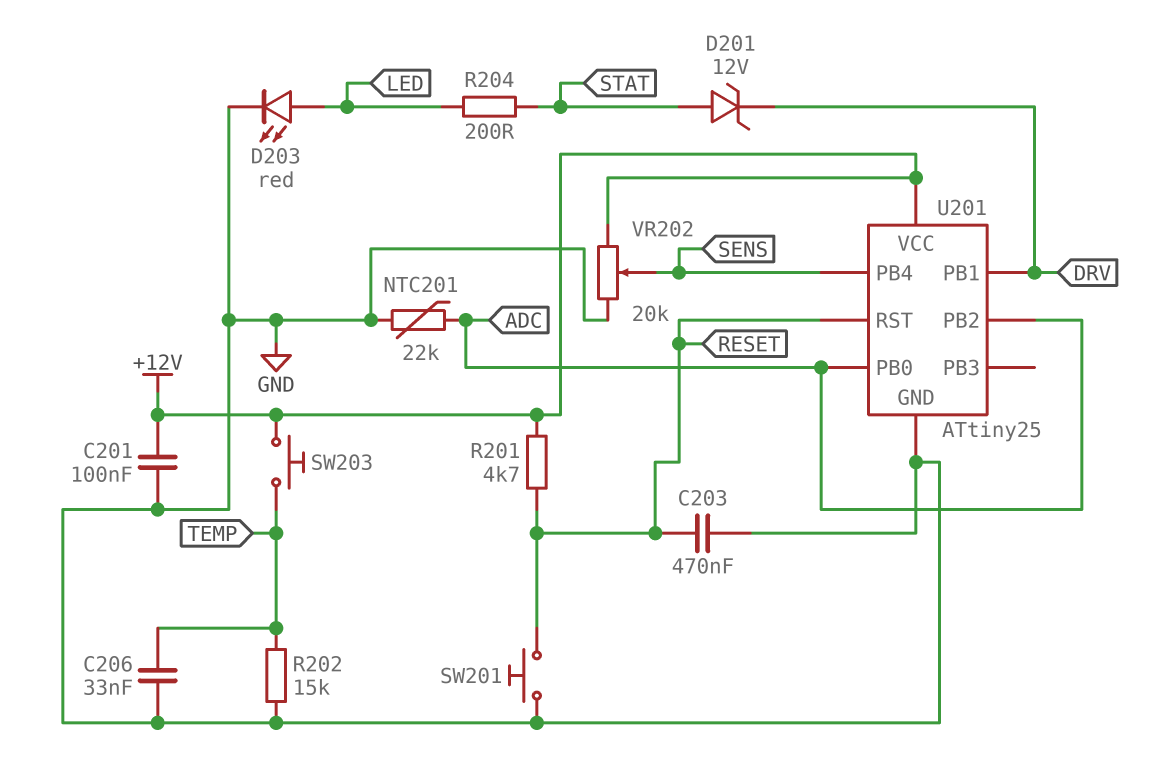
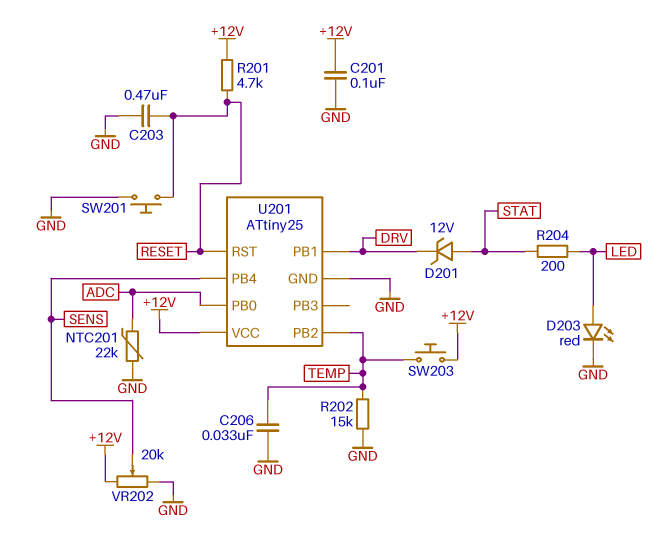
U201 pin PB2: ADC -> TEMP

